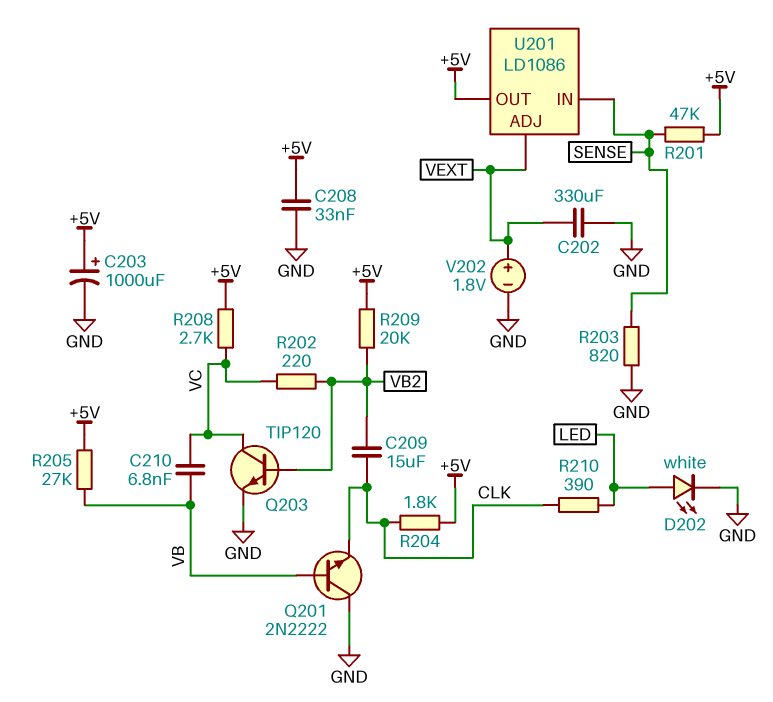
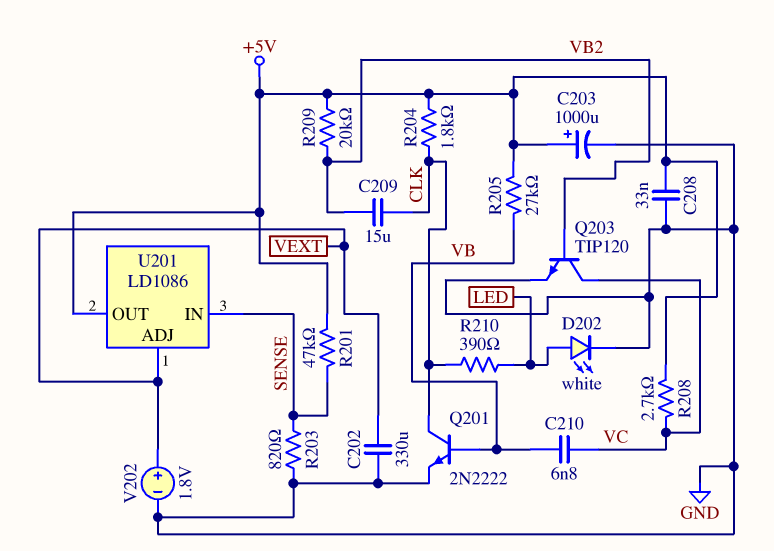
Q201: NPN 2N2222 (B VB, C GND, E CLK) -> NPN 2N2222 (B VB, C CLK, E GND)
R202: 220 (VB2, VC) -> none

